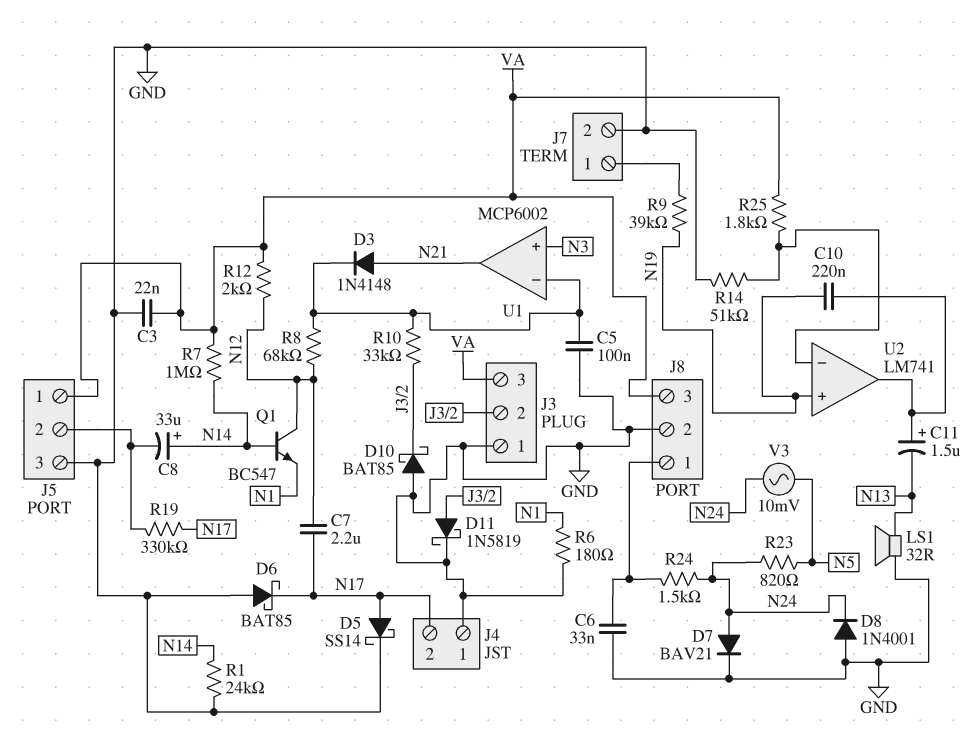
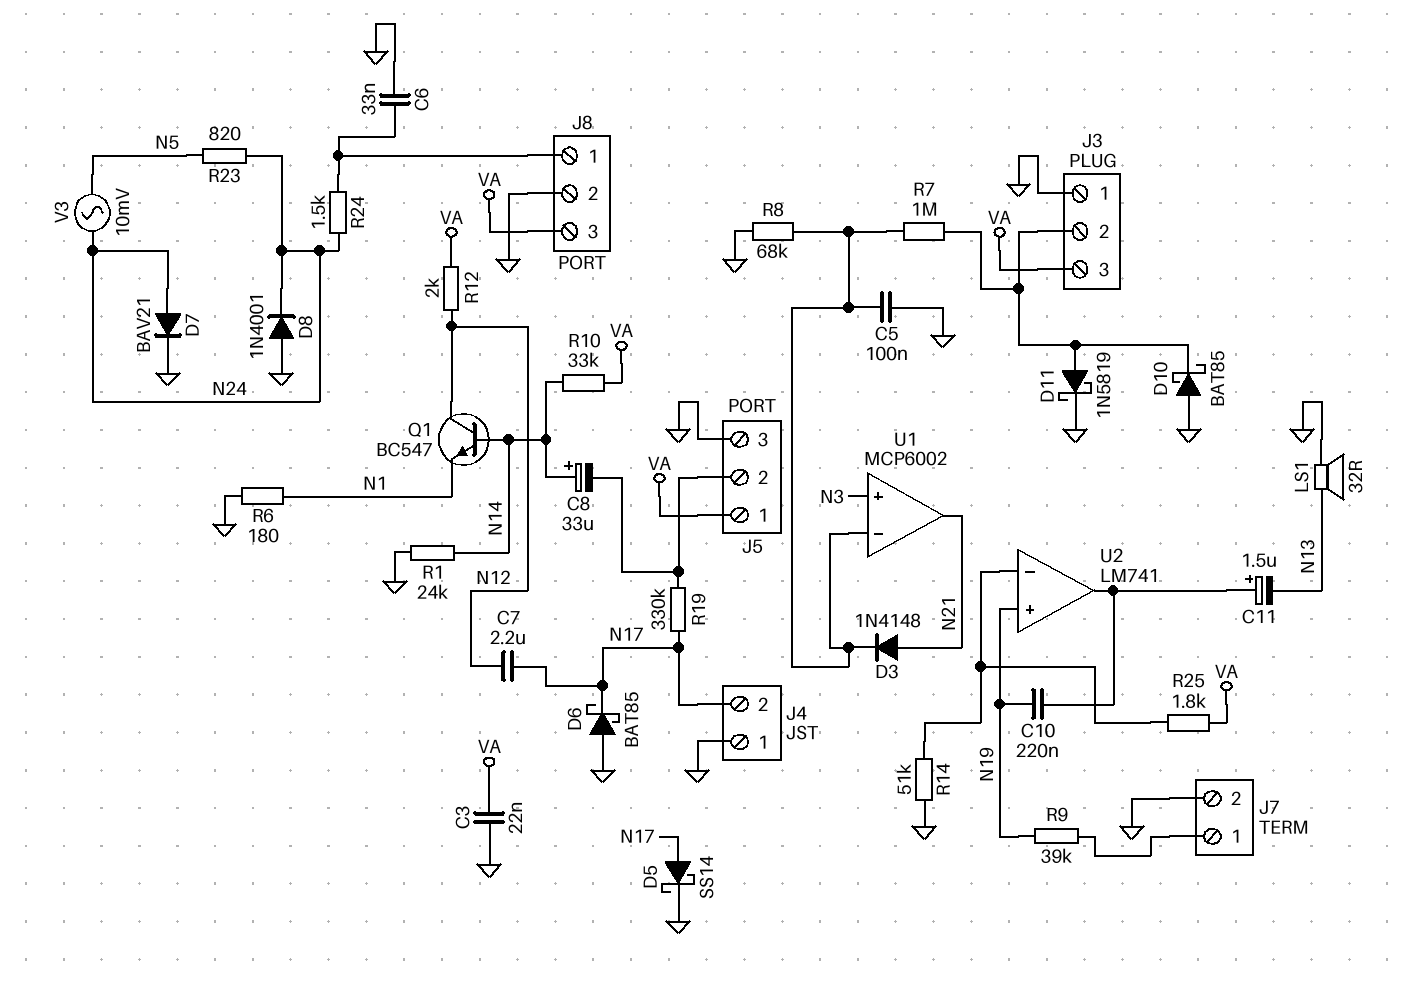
R7: 1M (N14, VA) -> 1M (J3/2, U1/in-)
R8: 68k (N12, U1/in-) -> 68k (GND, U1/in-)
R10: 33k (J3/2, U1/in-) -> 33k (N14, VA)

